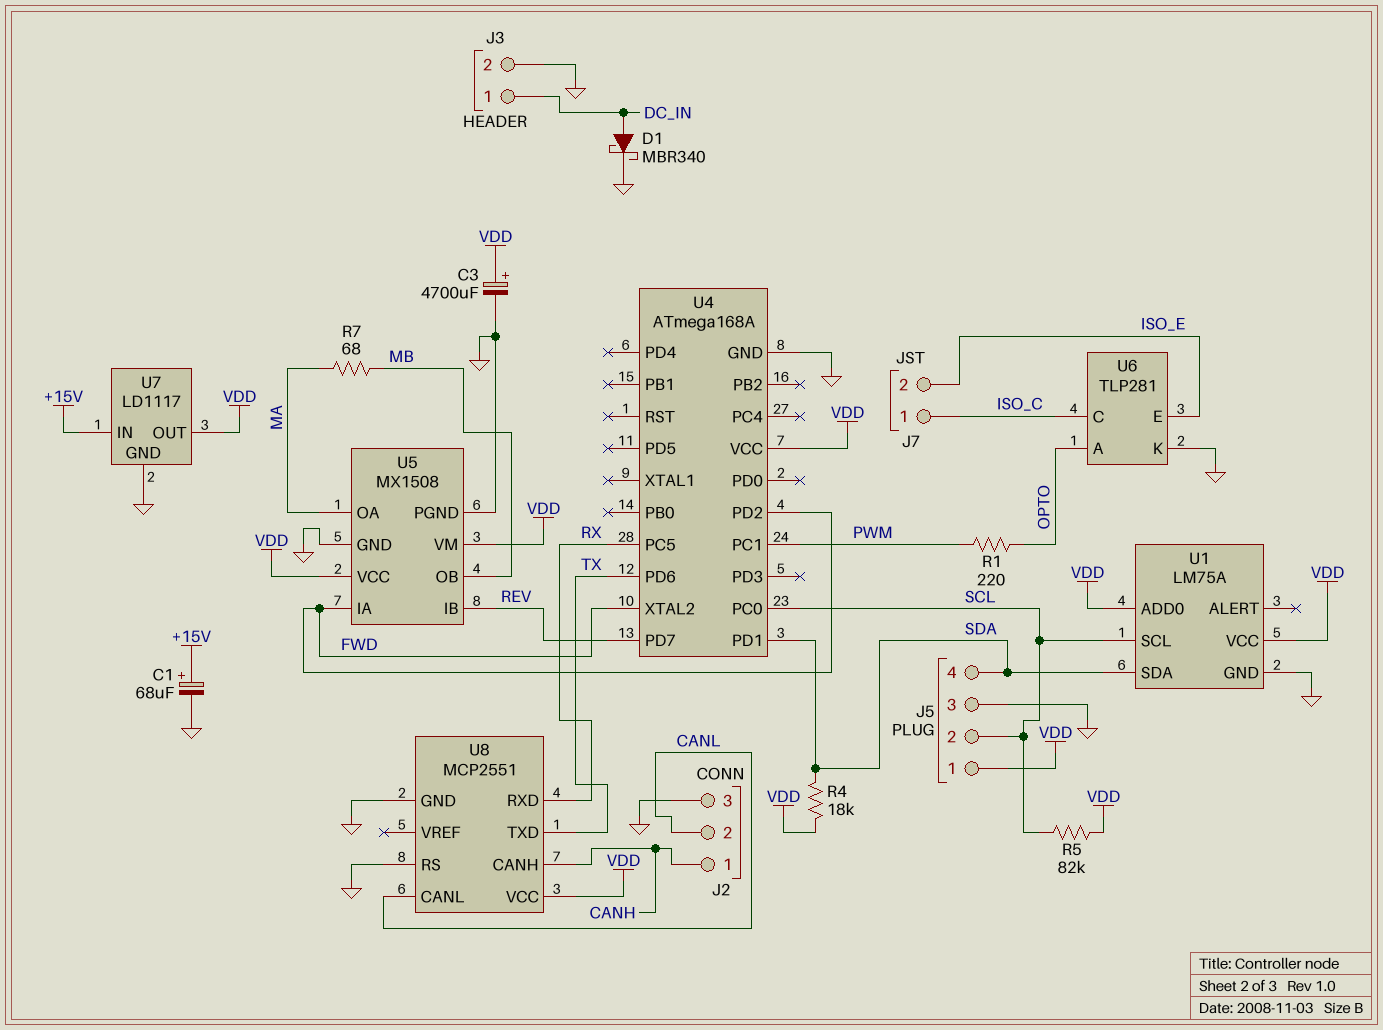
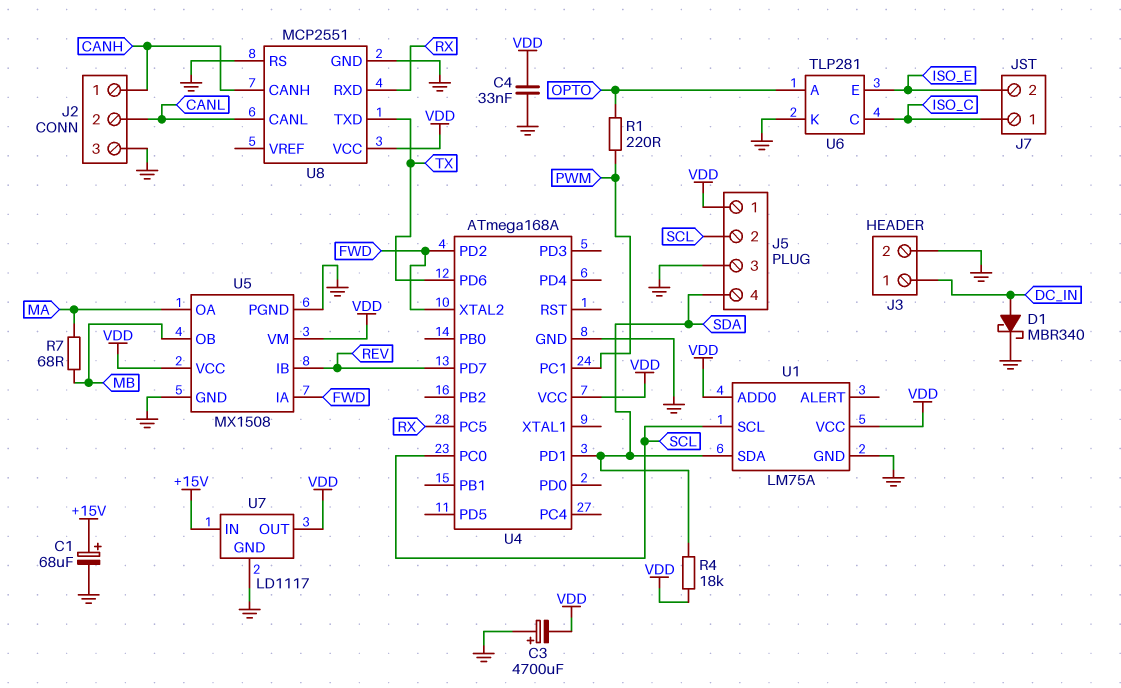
C3: 4700uF (plus VDD, minus GND) -> 4700uF (plus GND, minus VDD)
C4: none -> 33nF (GND, VDD)
R5: 82k (SCL, VDD) -> none

